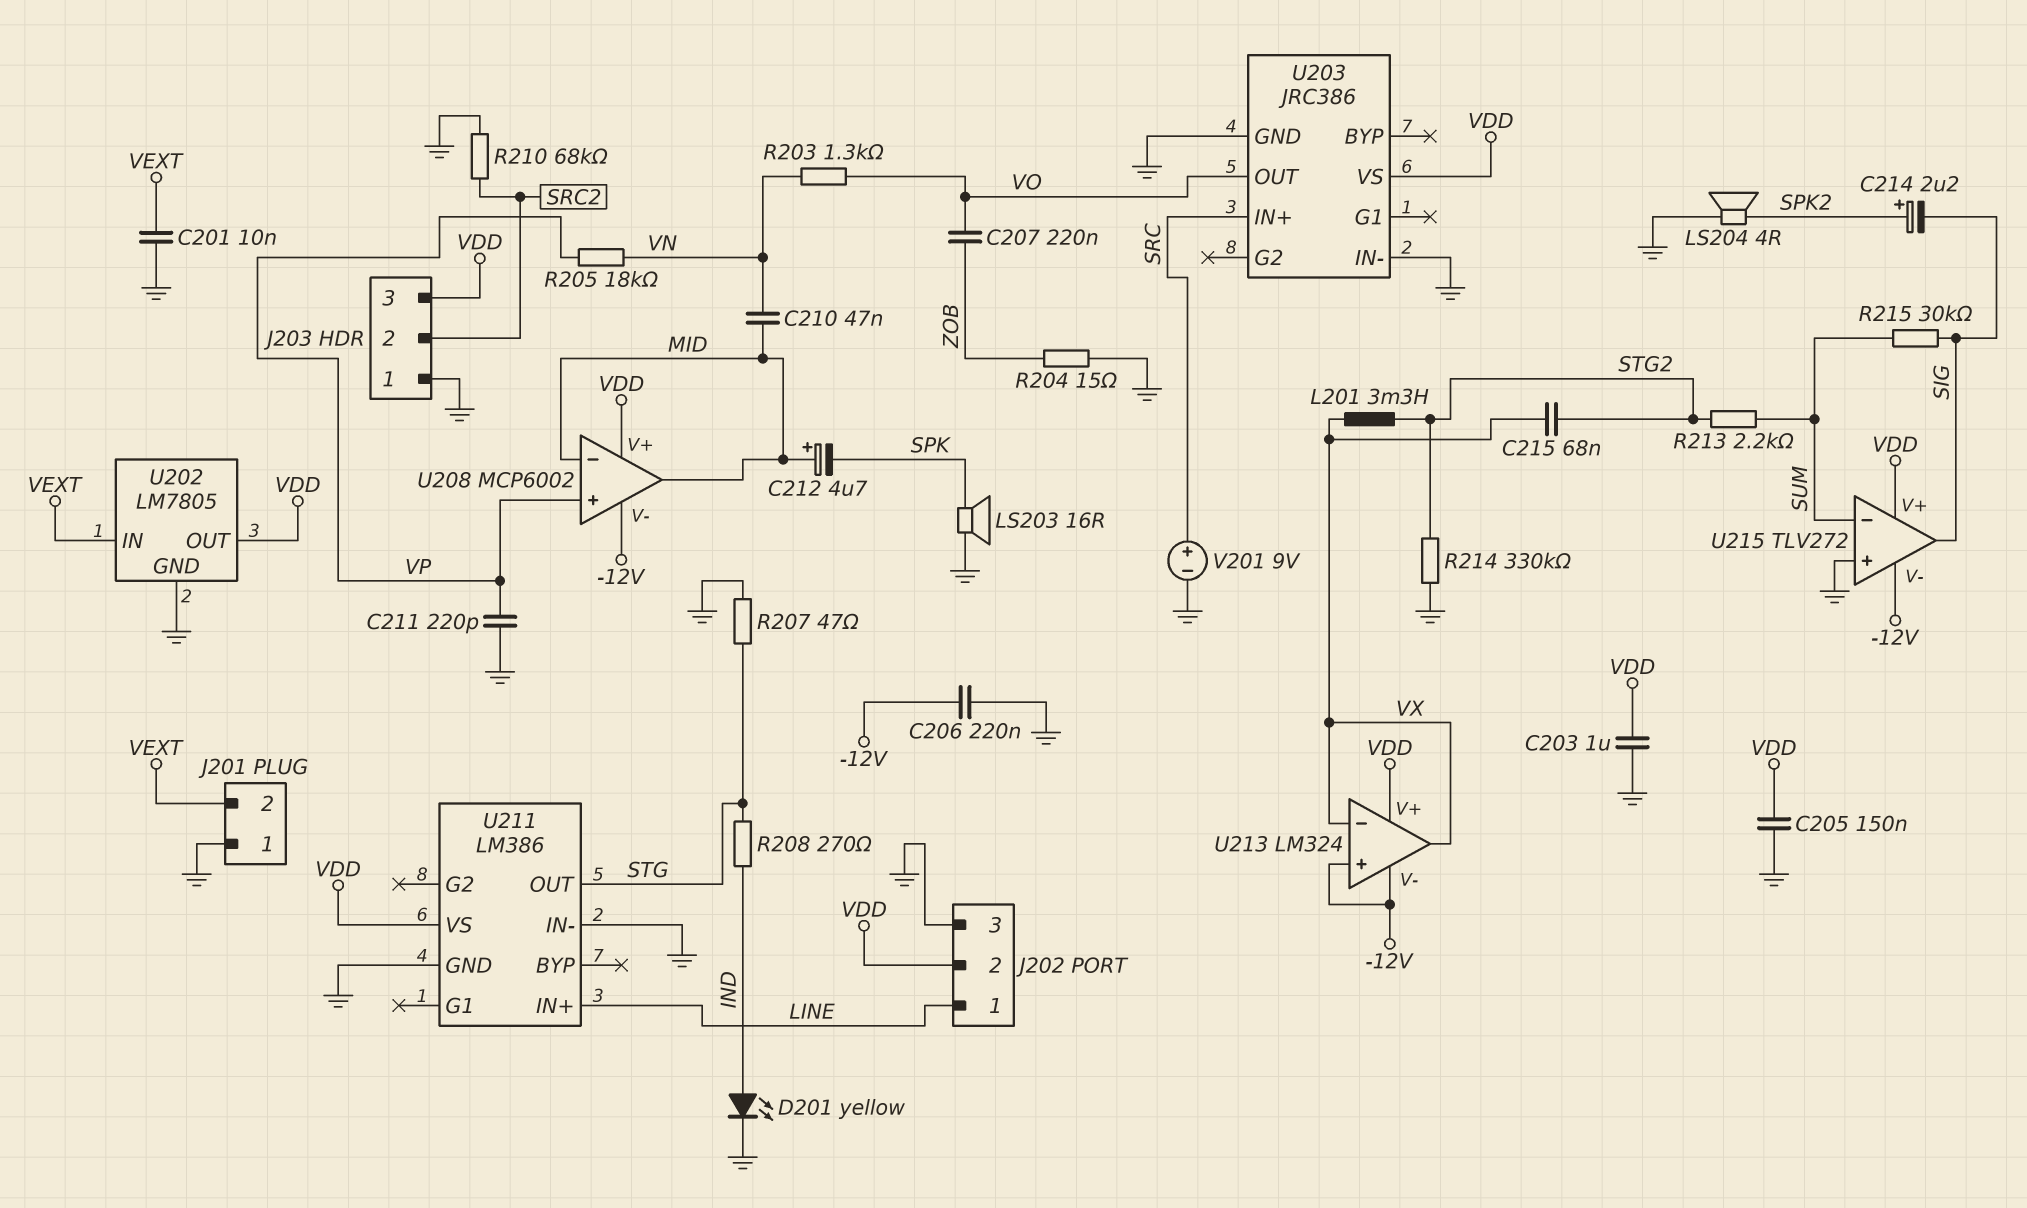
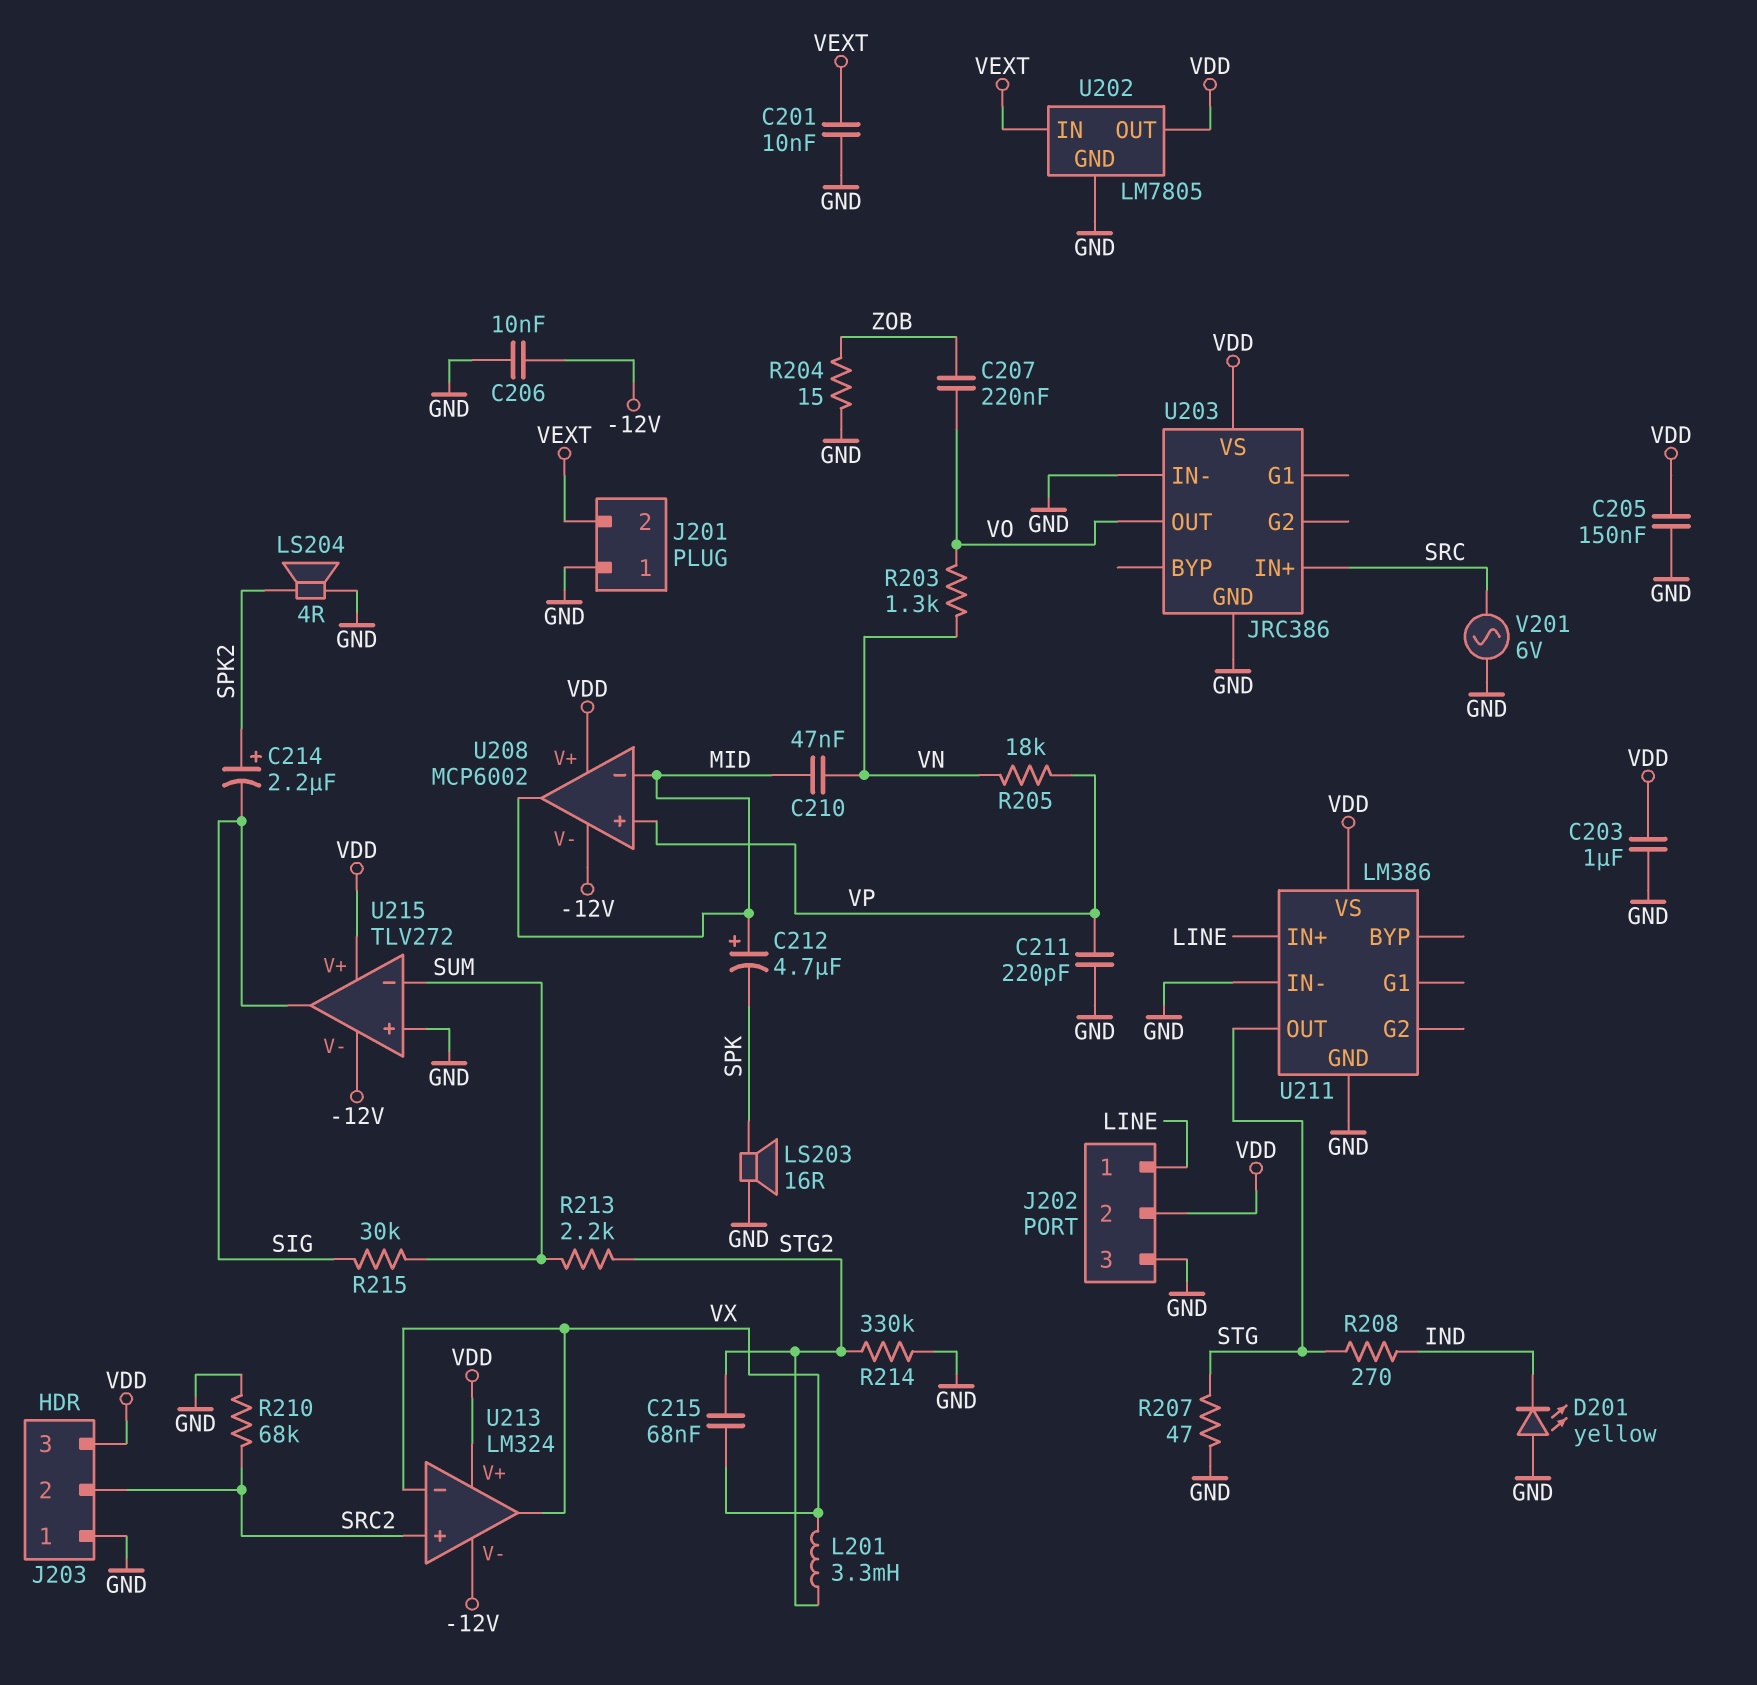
C206: 220nF (-12V, GND) -> 10nF (-12V, GND)
D201: LED yellow (A IND, K GND) -> LED yellow (A GND, K IND)
U213 pin in+: -12V -> SRC2
V201: 9V (plus SRC, minus GND) -> AC 6V (GND, SRC)

